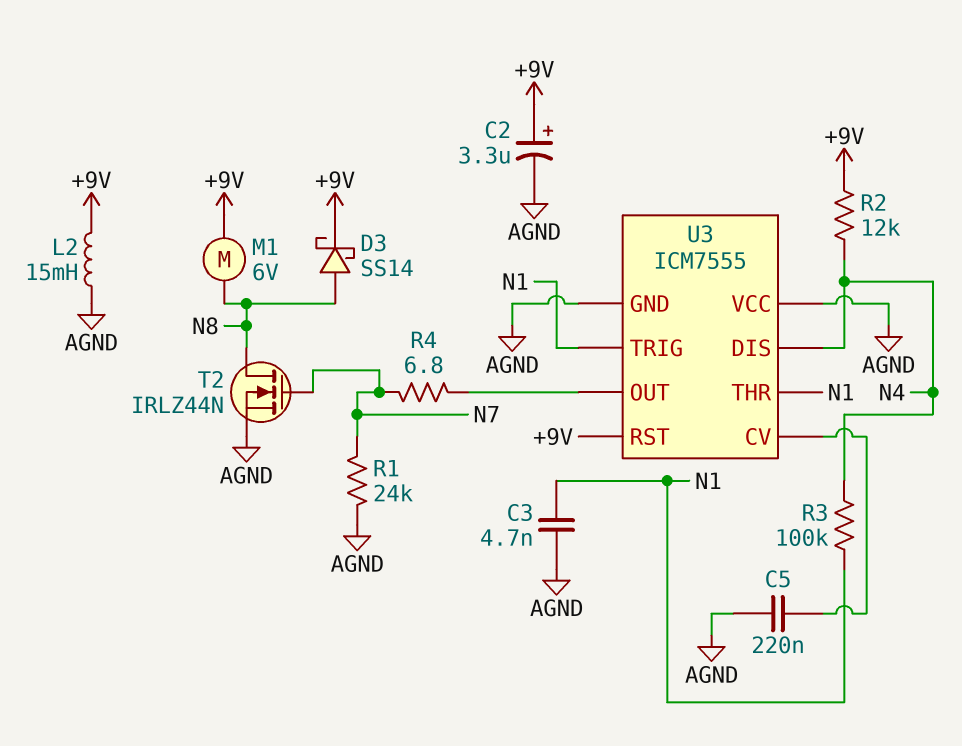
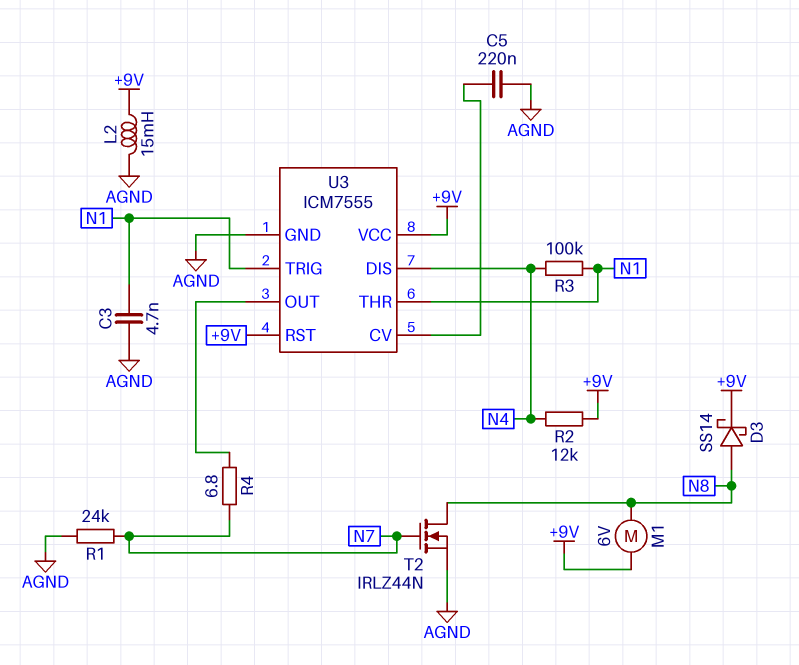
C2: 3.3uF (plus +9V, minus AGND) -> none
U3 pin VCC: AGND -> +9V

